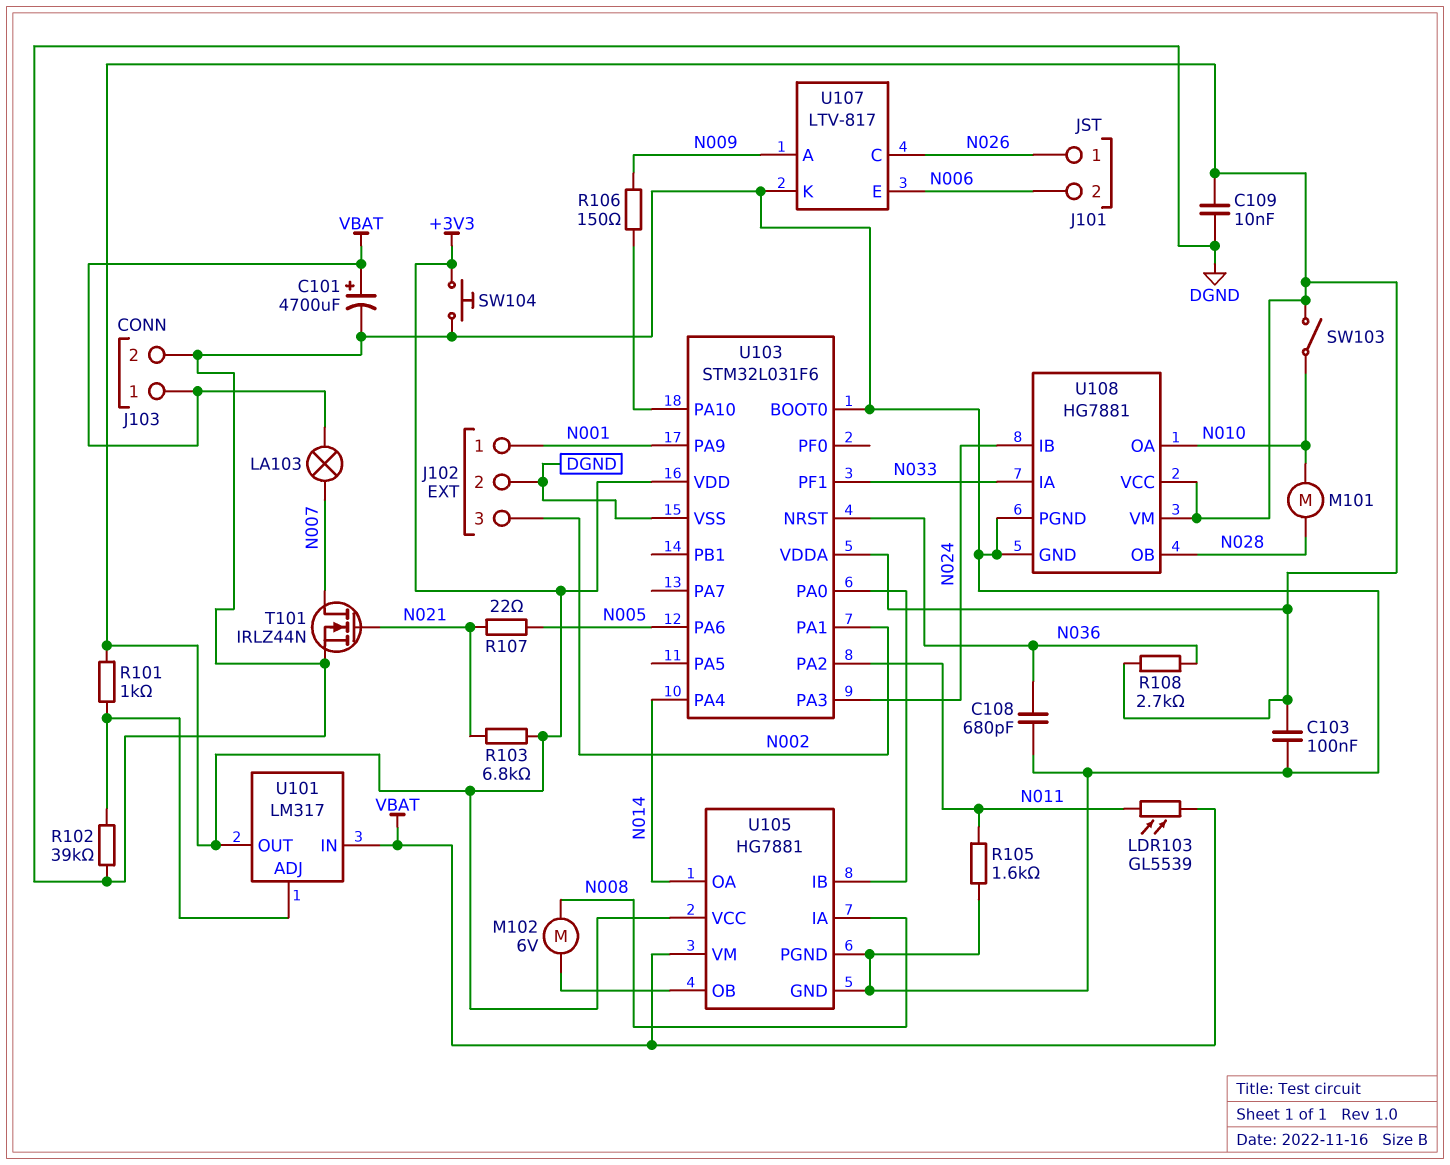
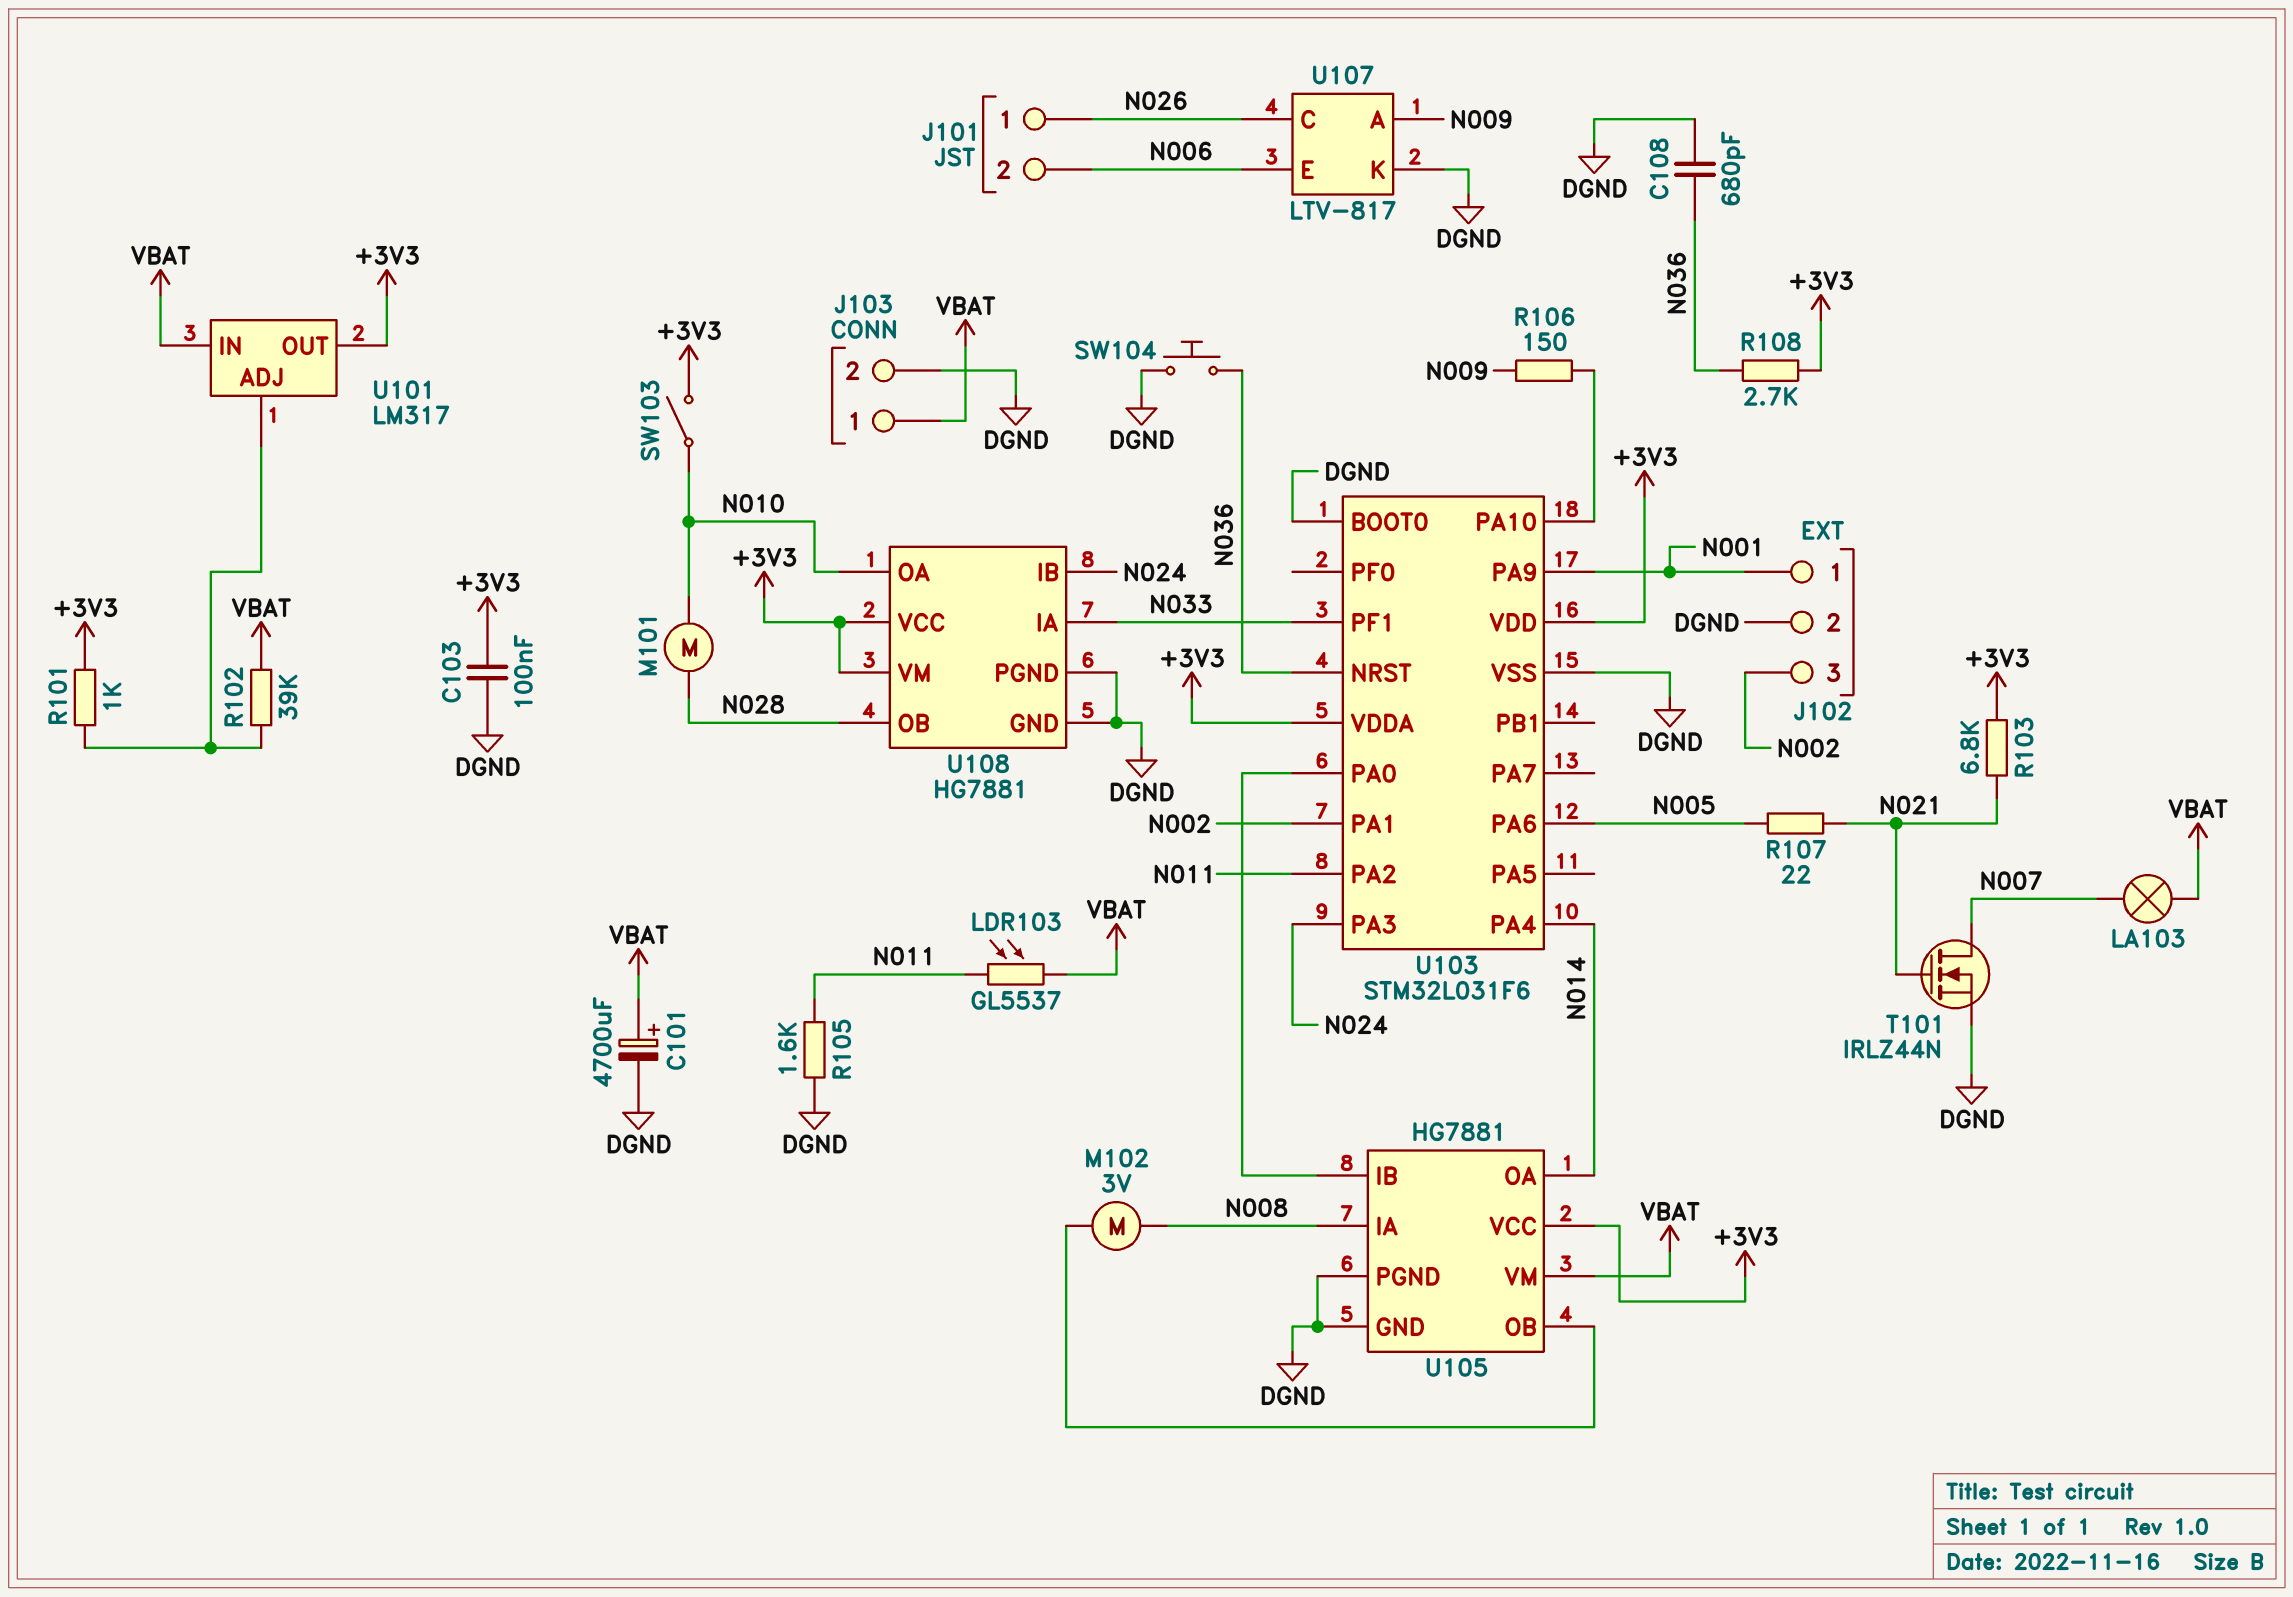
C109: 10nF (+3V3, DGND) -> none
LDR103: GL5539 (N011, VBAT) -> GL5537 (N011, VBAT)
M102: motor 6V (N008, U105/OB) -> motor 3V (N008, U105/OB)
R102: 39k (DGND, U101/ADJ) -> 39k (U101/ADJ, VBAT)
SW104: button (+3V3, DGND) -> button (DGND, N036)

